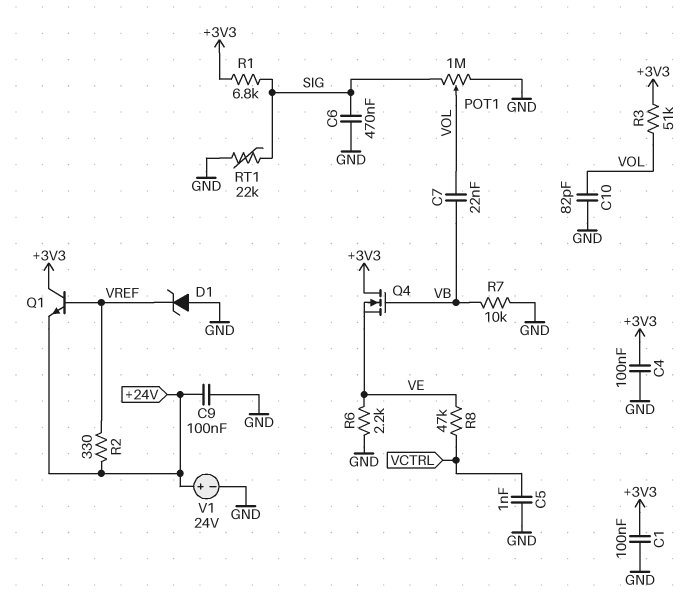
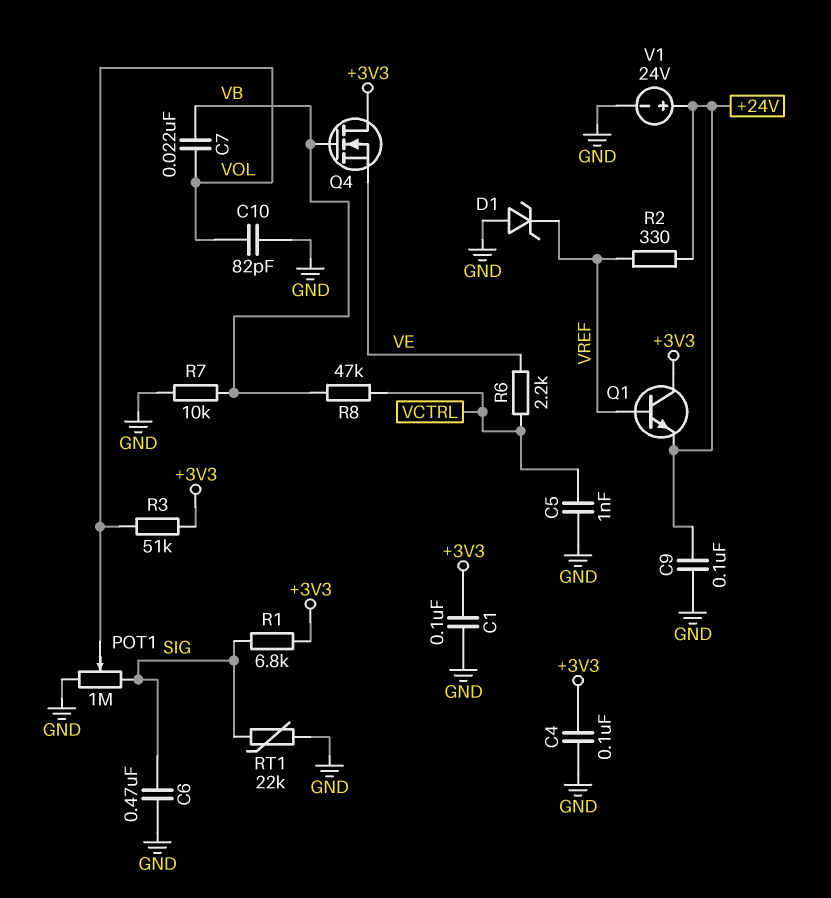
R6: 2.2k (GND, VE) -> 2.2k (VCTRL, VE)
R8: 47k (VCTRL, VE) -> 47k (VB, VCTRL)

